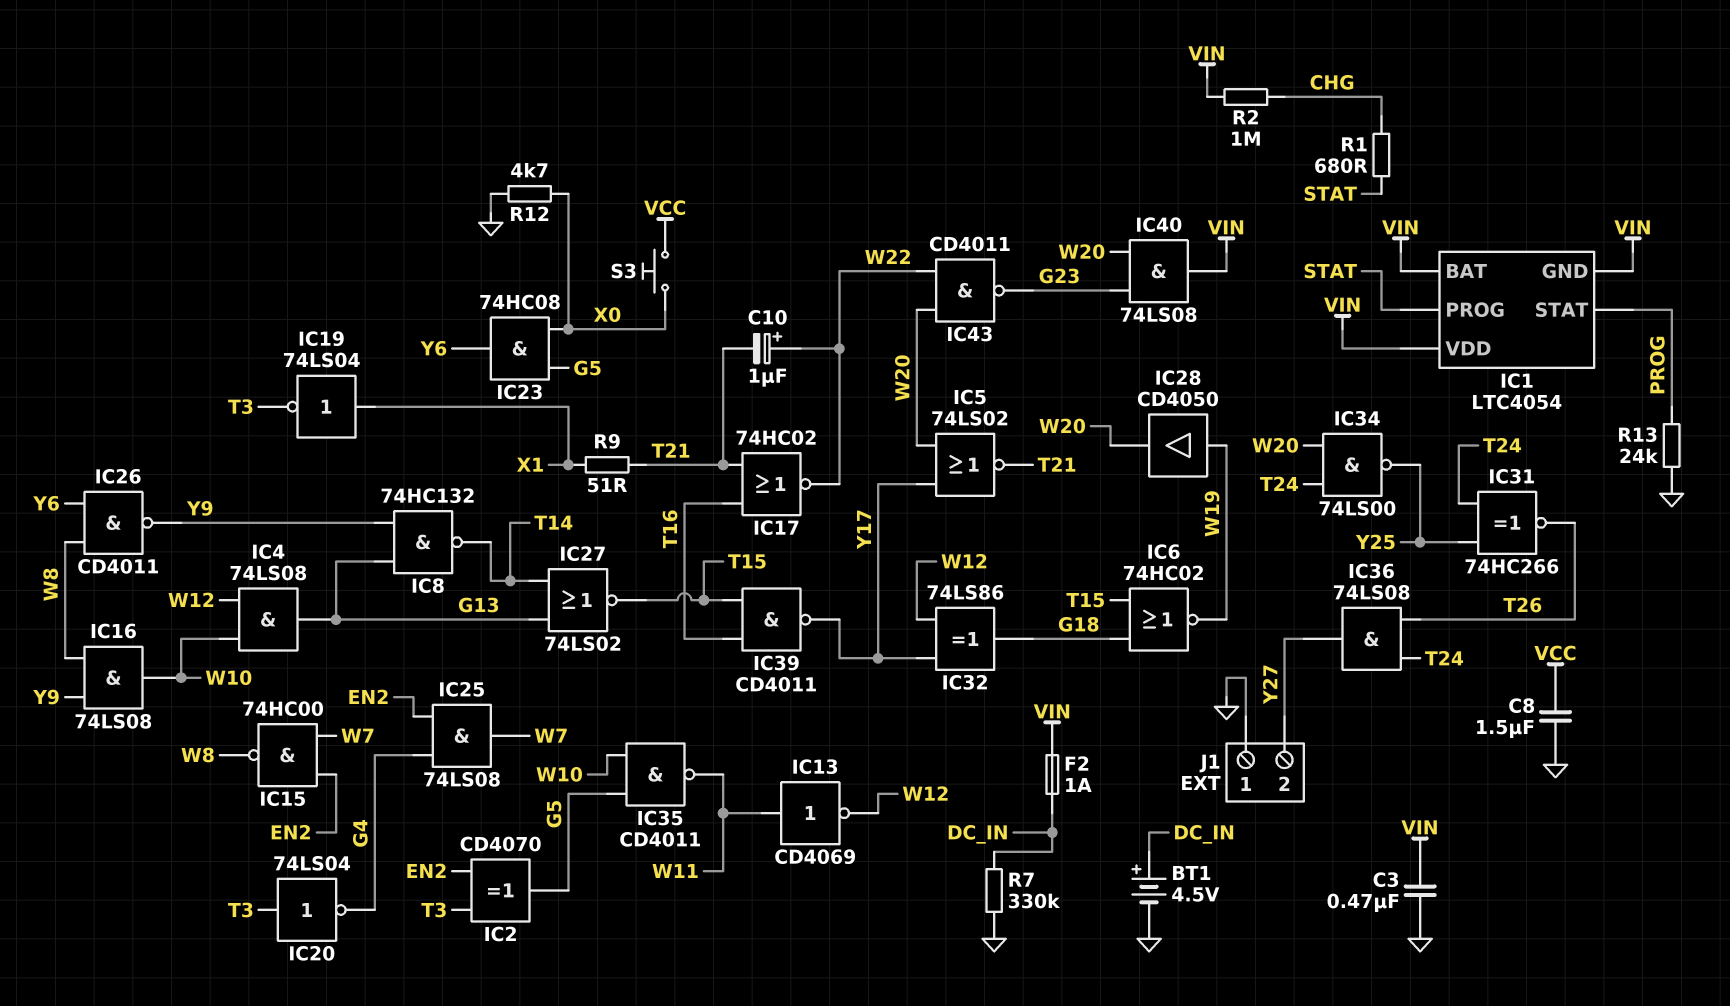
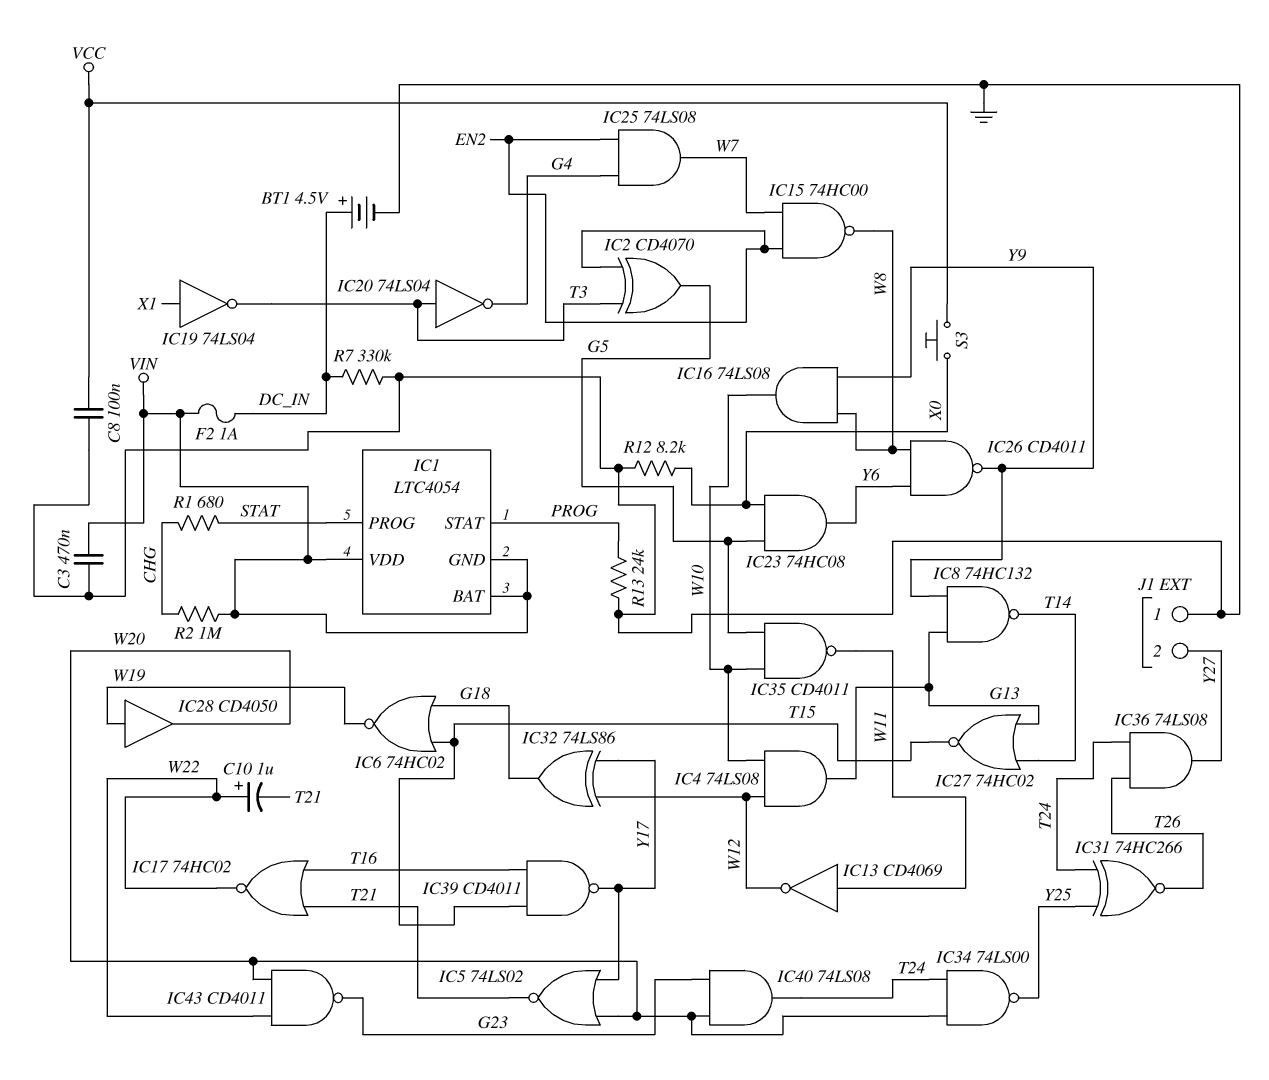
C8: 1.5uF (GND, VCC) -> 100nF (GND, VCC)
IC27: NOR 74LS02 (in G13, in T14, out T15) -> NOR 74HC02 (in G13, in T14, out T15)
IC40: AND 74LS08 (in G23, in W20, out VIN) -> AND 74LS08 (in G23, in W20, out T24)
R9: 51 (T21, X1) -> none
R12: 4.7k (GND, X0) -> 8.2k (GND, X0)

